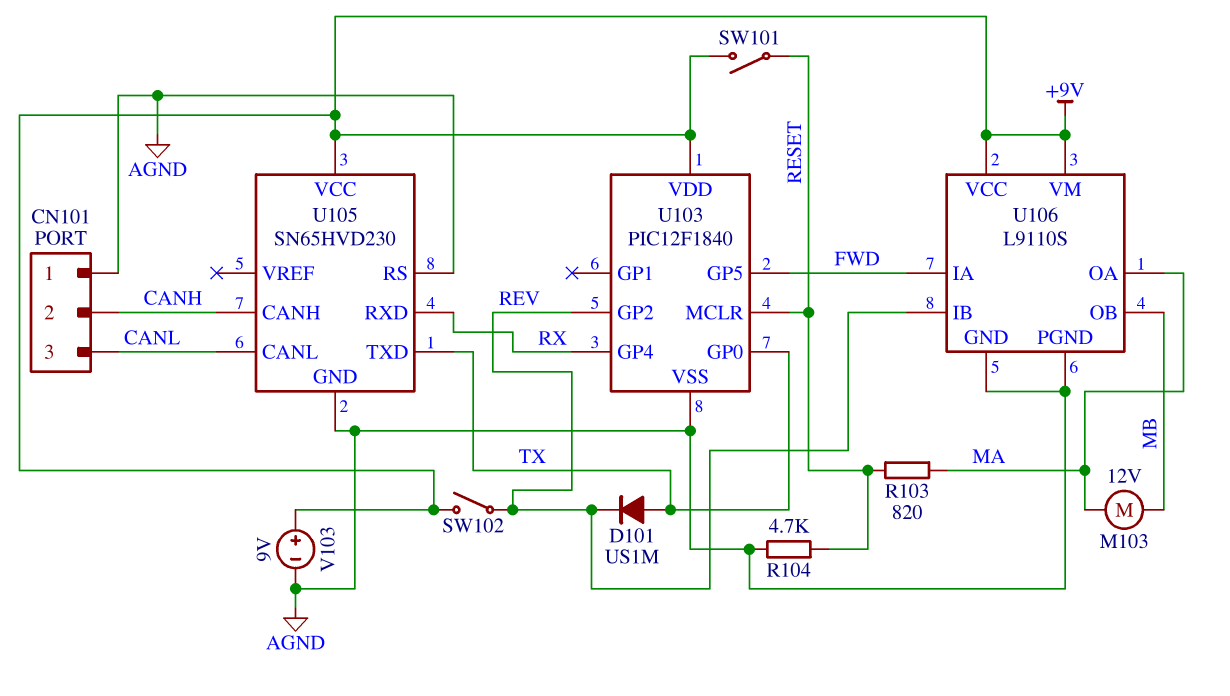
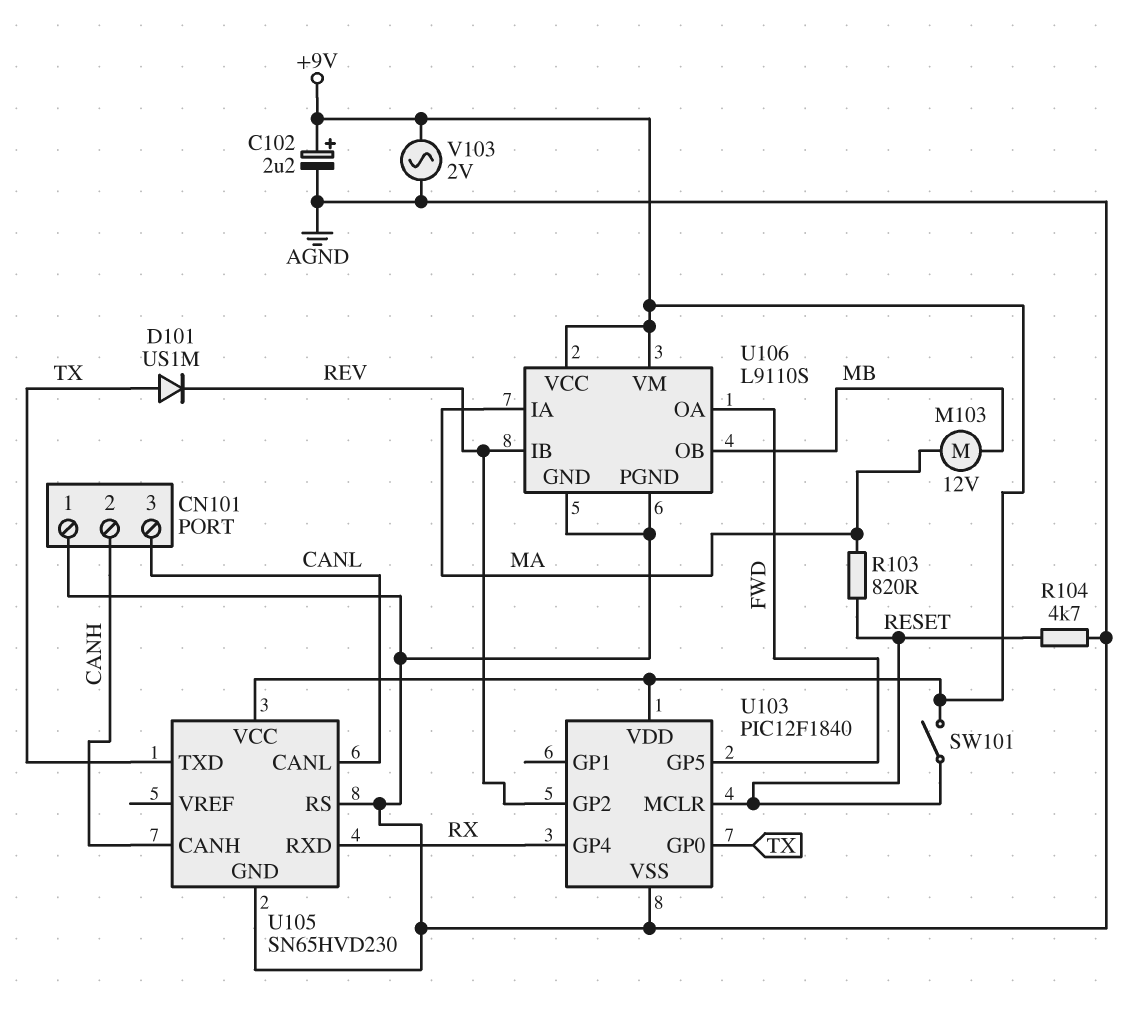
C102: none -> 2.2uF (plus +9V, minus AGND)
SW102: switch (+9V, REV) -> none
U106 pin IA: FWD -> MA
U106 pin OA: MA -> FWD
V103: 9V (plus +9V, minus AGND) -> AC 2V (+9V, AGND)

